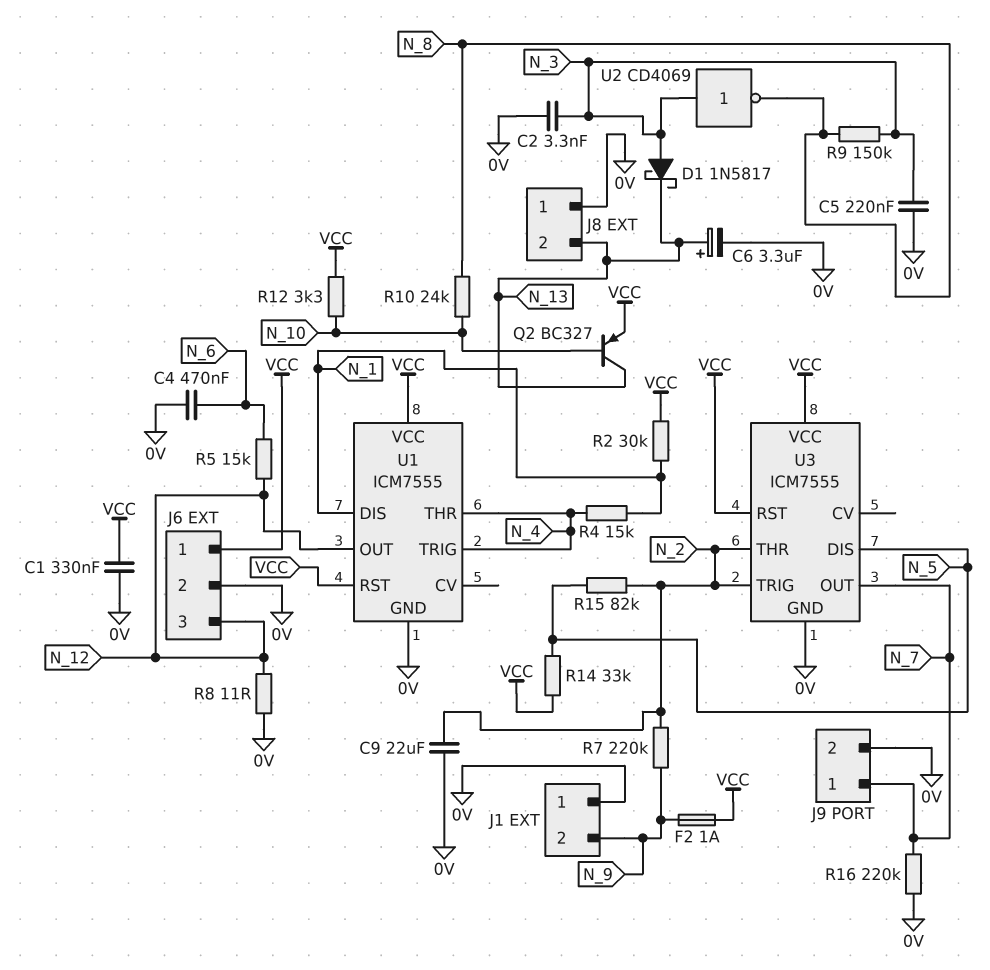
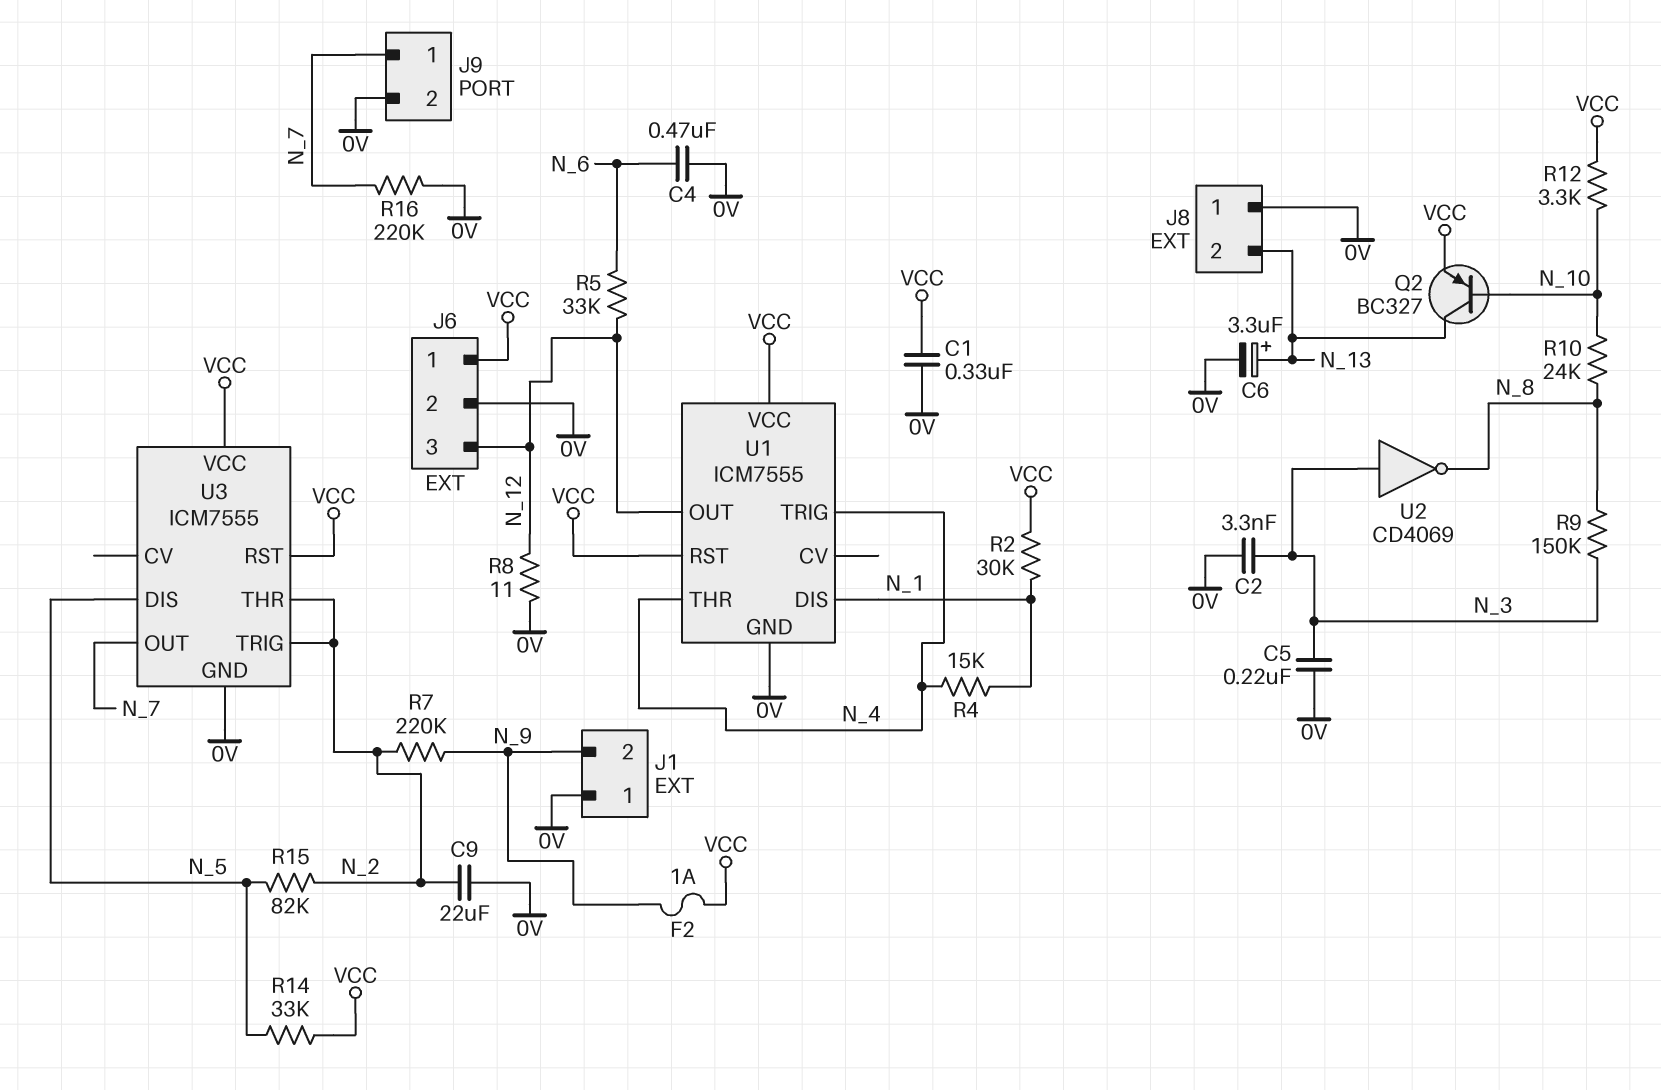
D1: schottky 1N5817 (A N_3, K N_13) -> none
R5: 15k (N_6, N_12) -> 33k (N_6, N_12)

